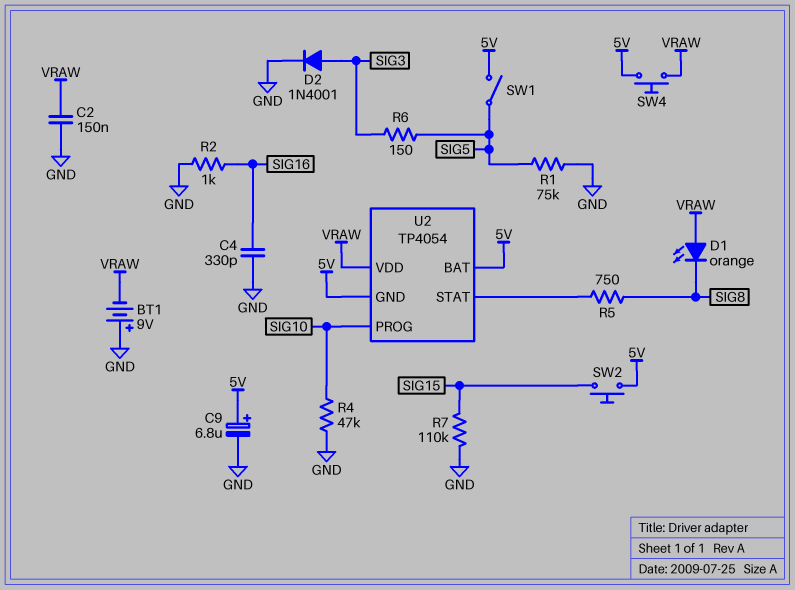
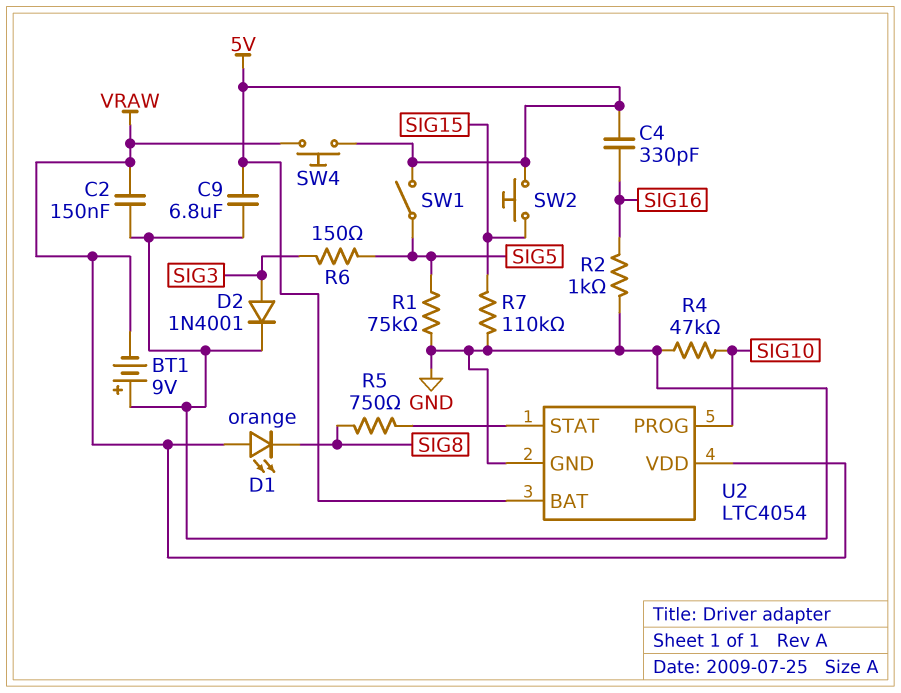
C4: 330pF (GND, SIG16) -> 330pF (5V, SIG16)
C9: 6.8uF (plus 5V, minus GND) -> 6.8uF (5V, GND)
U2: TP4054 -> LTC4054
U2 pin GND: 5V -> GND

